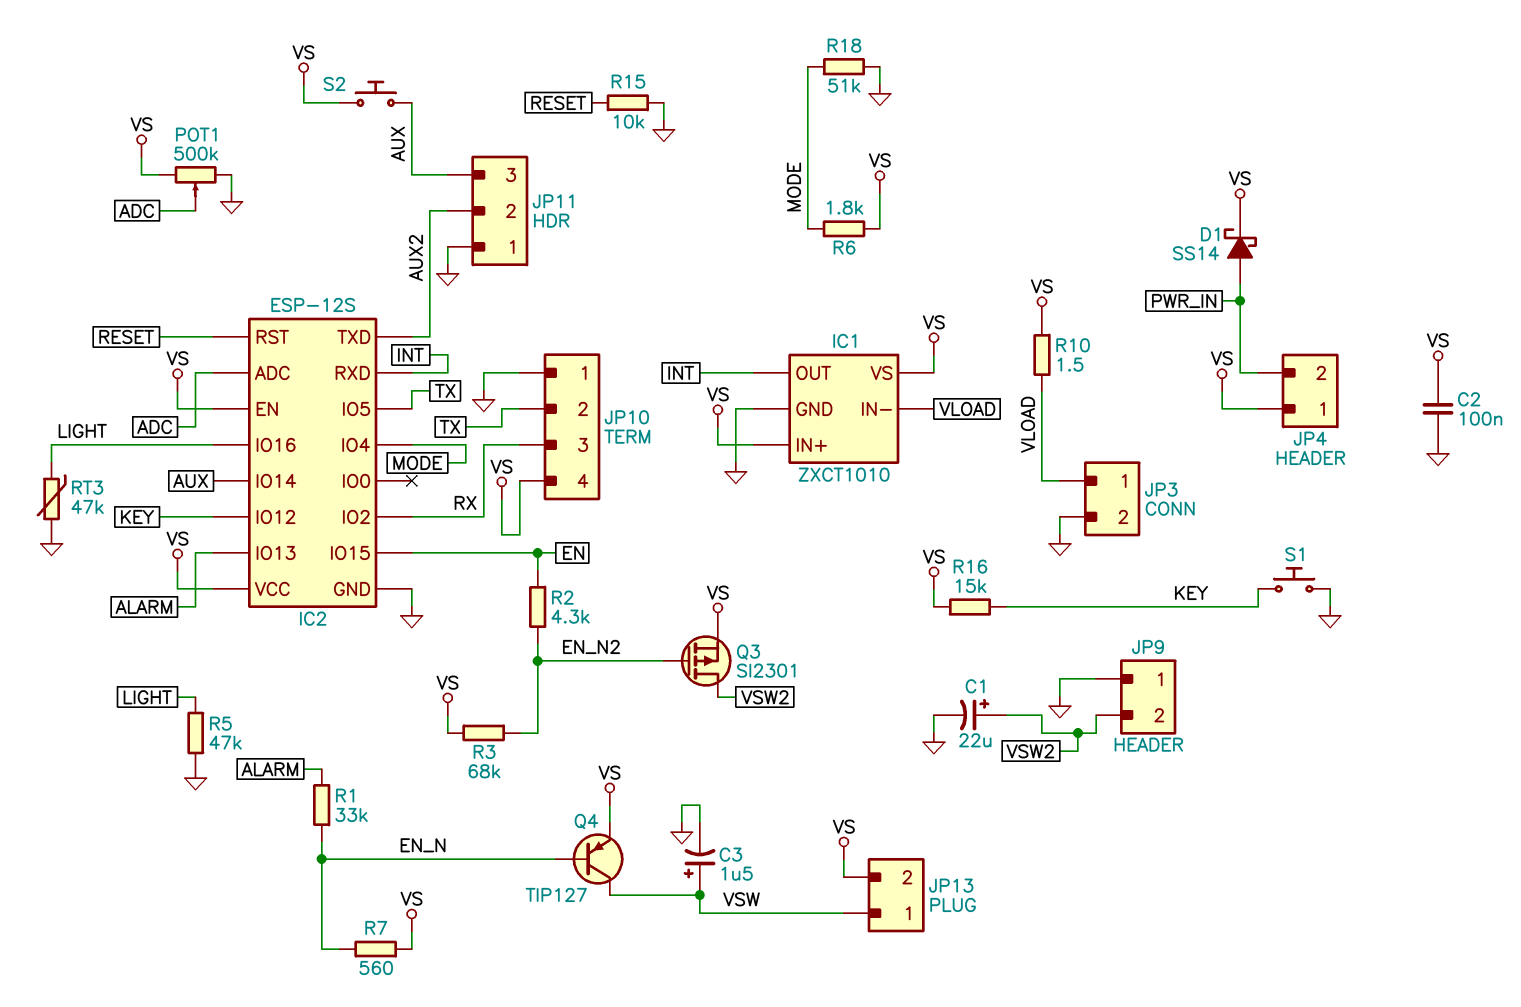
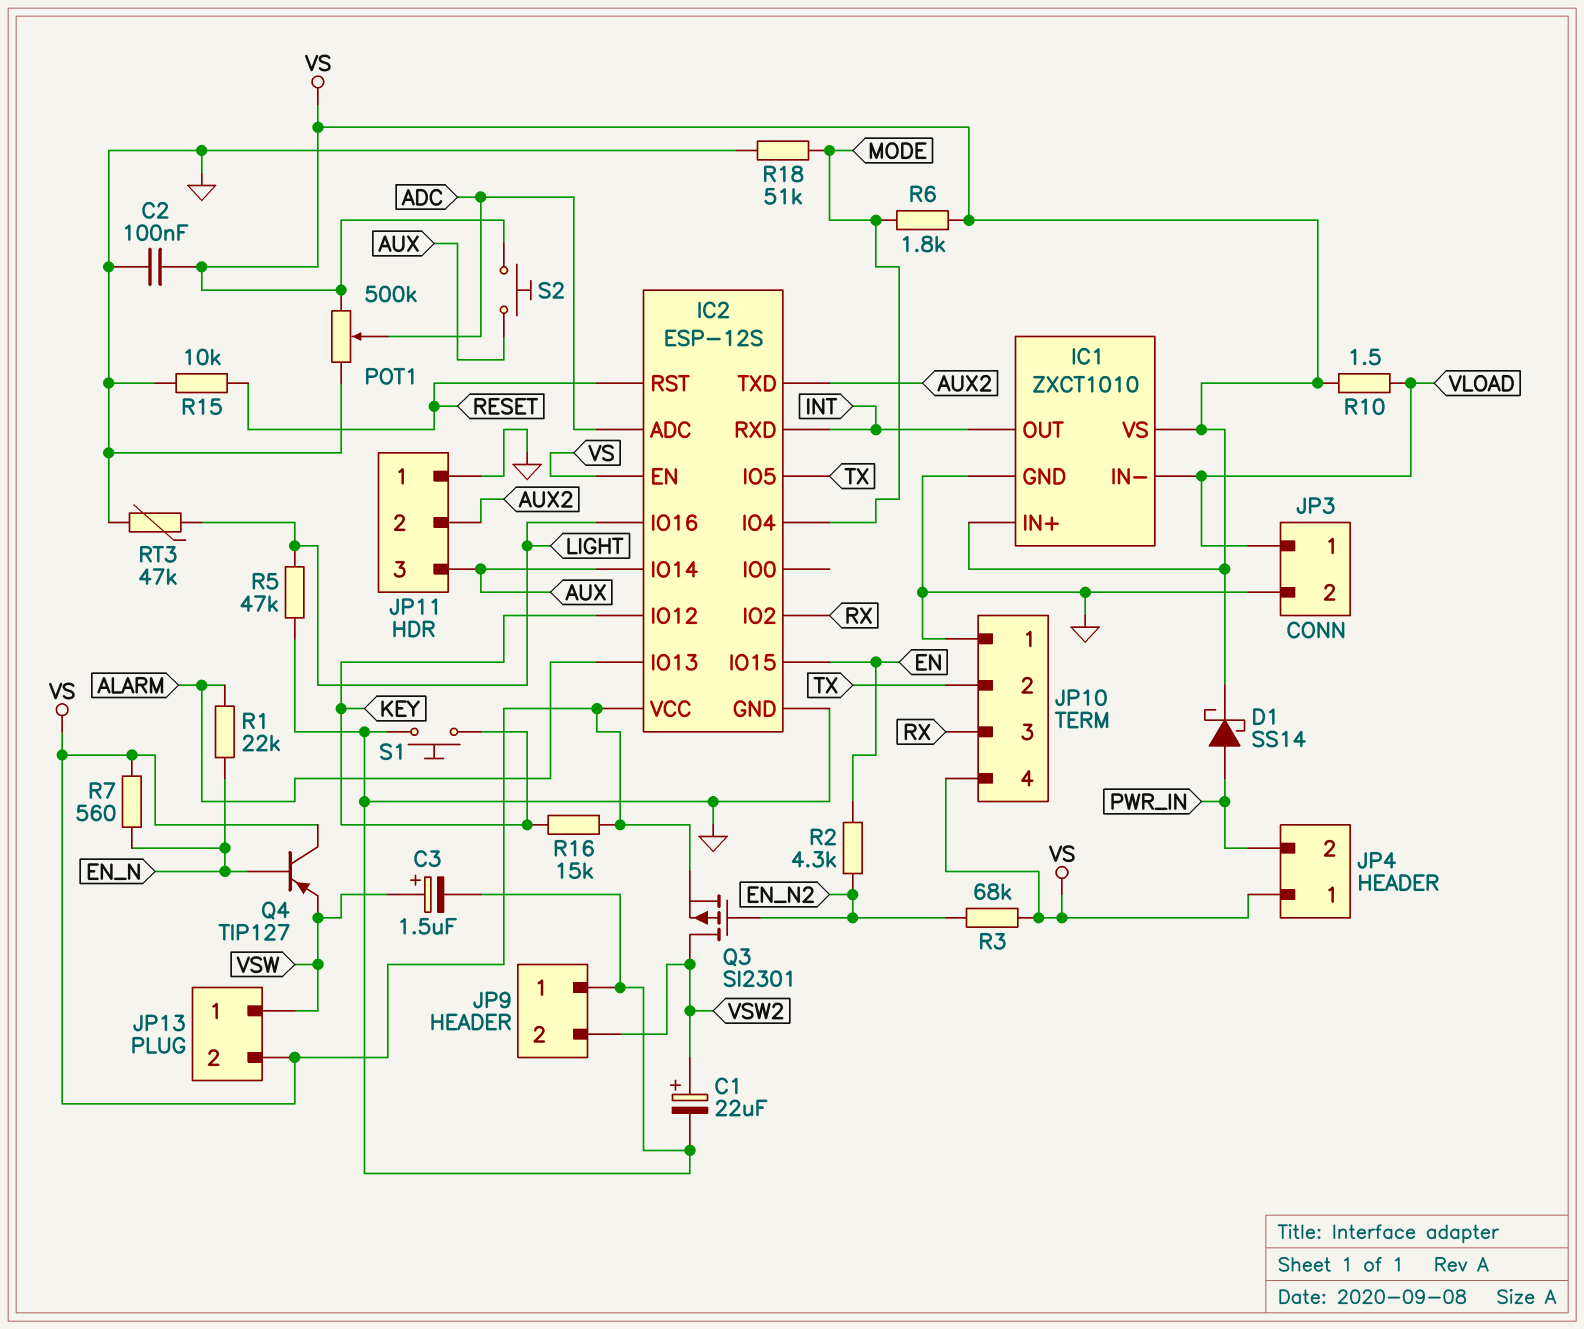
Q4: PNP TIP127 (B EN_N, C VSW, E VS) -> PNP TIP127 (B EN_N, C VS, E VSW)
R1: 33k (ALARM, EN_N) -> 22k (ALARM, EN_N)

